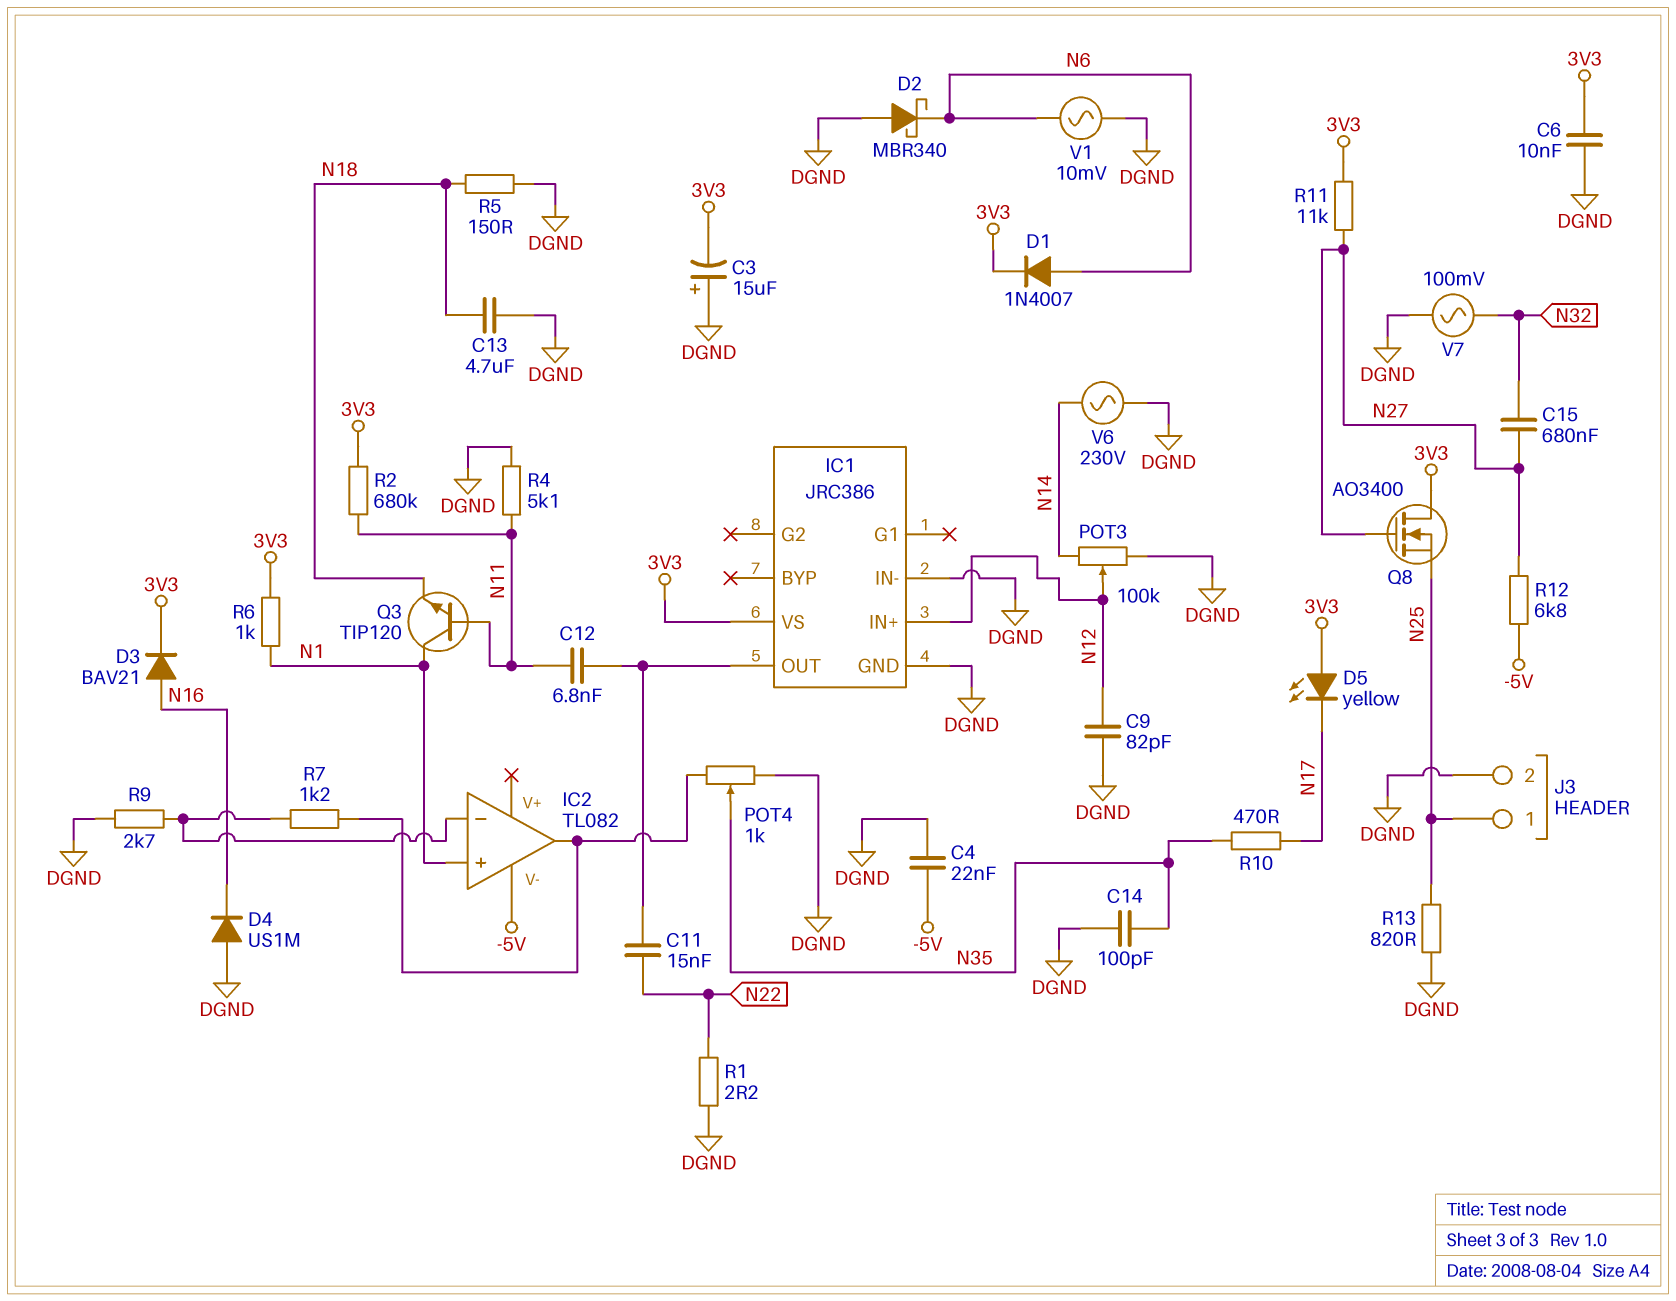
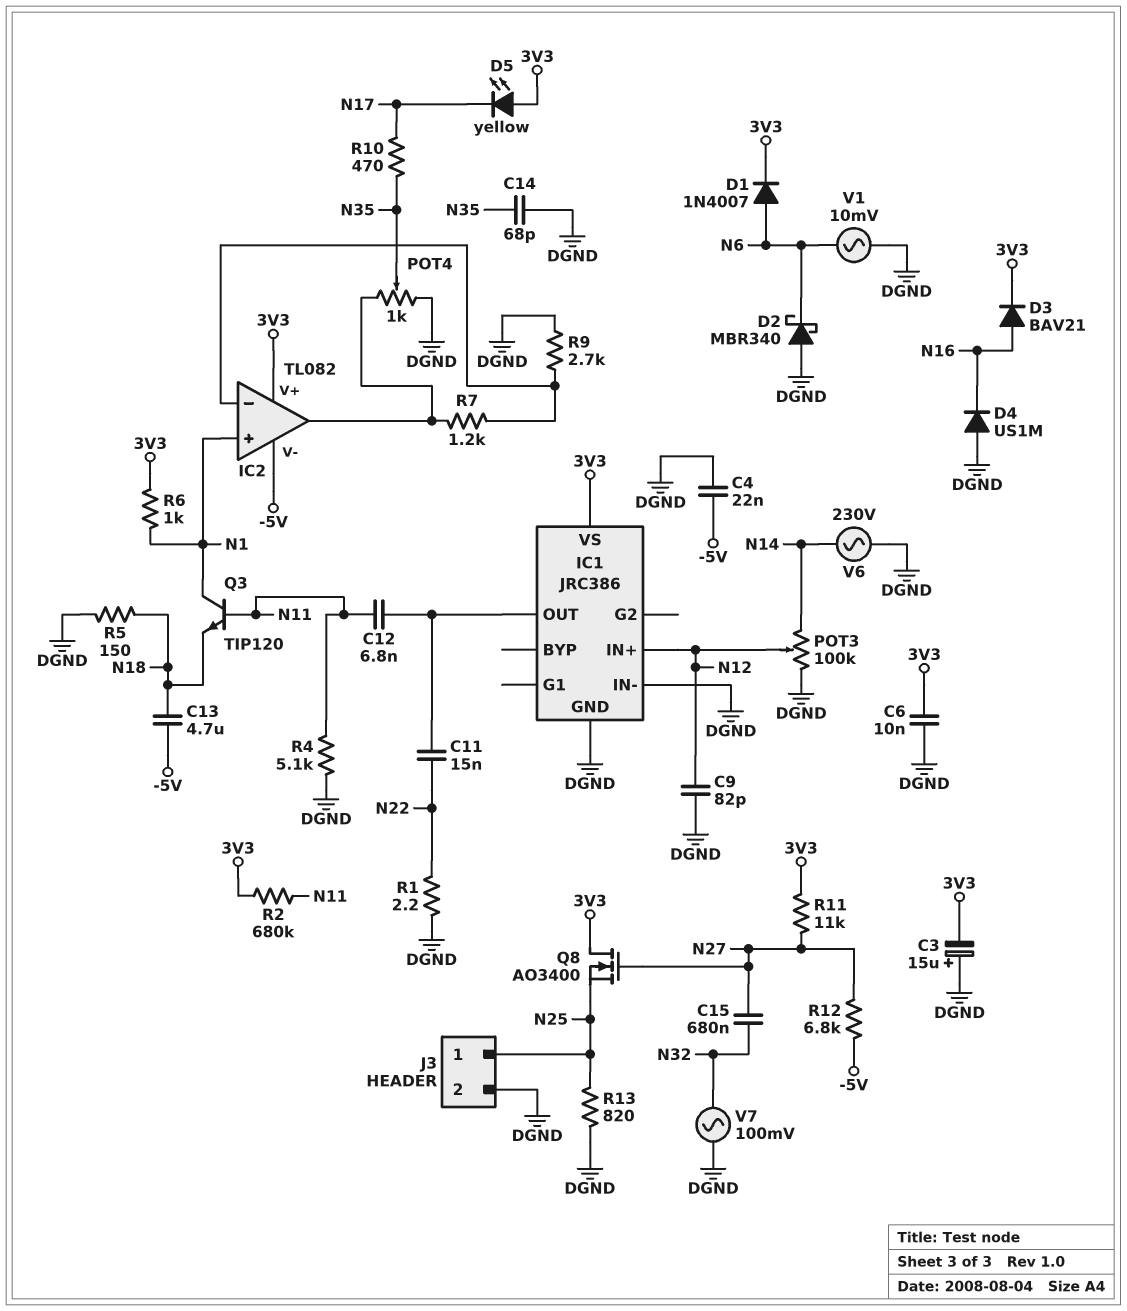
C13: 4.7uF (DGND, N18) -> 4.7uF (-5V, N18)
C14: 100pF (DGND, N35) -> 68pF (DGND, N35)
IC2 pin V+: none -> 3V3

